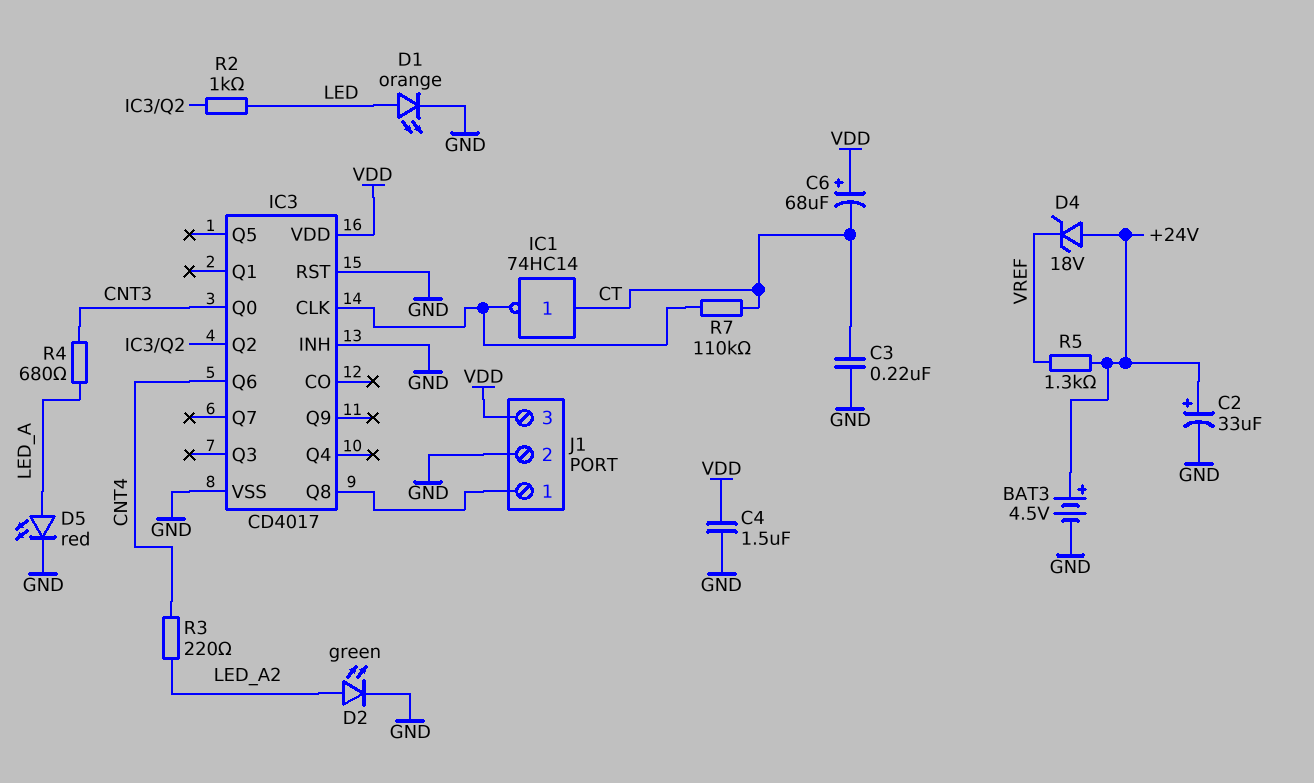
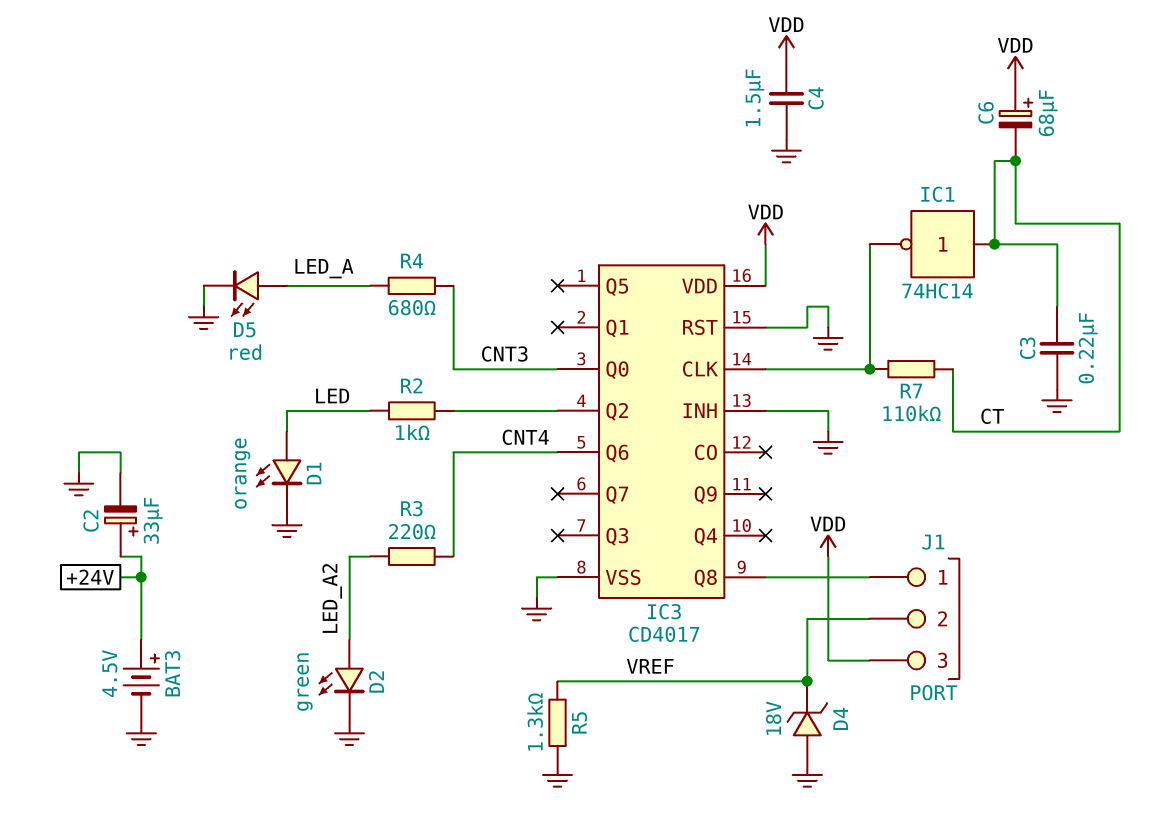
D4: zener 18V (A +24V, K VREF) -> zener 18V (A GND, K VREF)
J1 pin 2: GND -> VREF
R5: 1.3k (+24V, VREF) -> 1.3k (GND, VREF)

